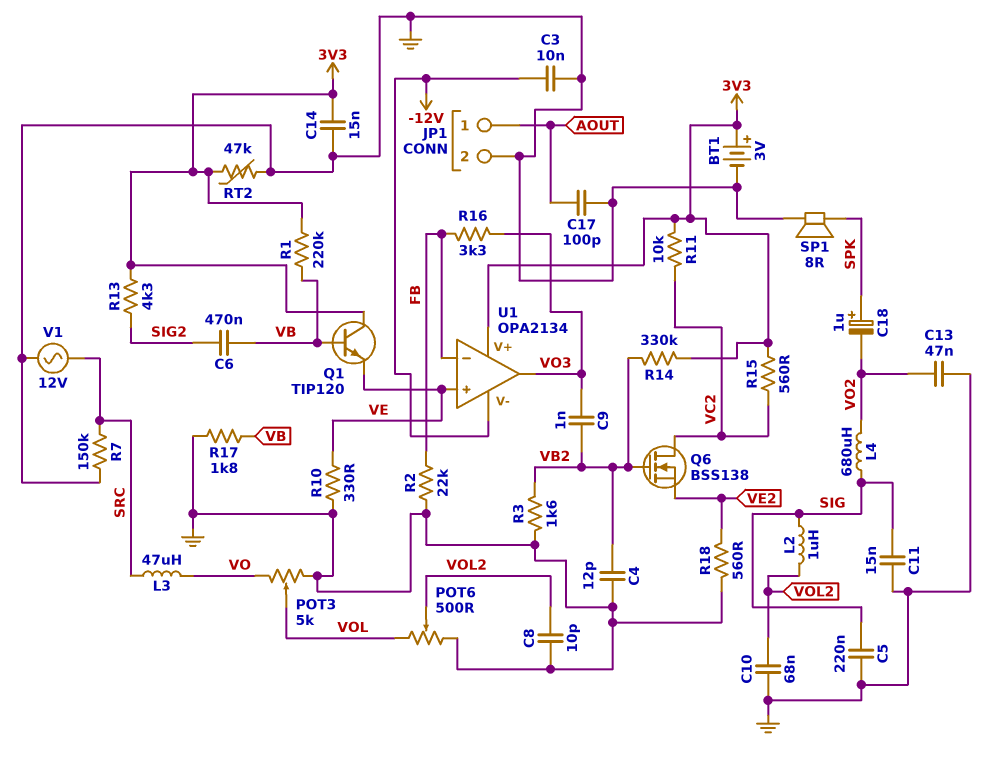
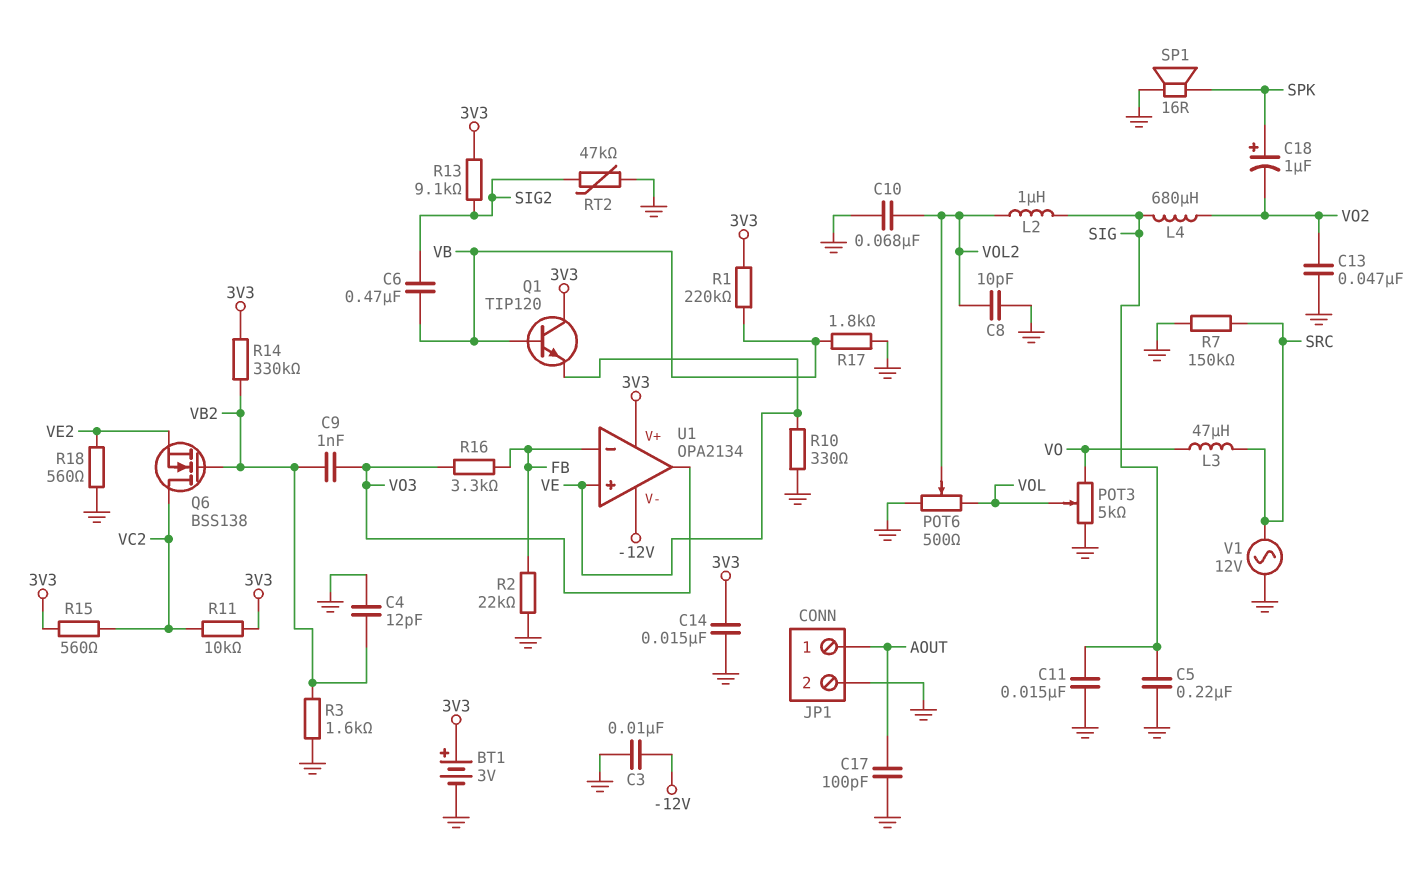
R13: 4.3k (3V3, SIG2) -> 9.1k (3V3, SIG2)
RT2: 47k (3V3, GND) -> 47k (GND, SIG2)
SP1: speaker 8R (GND, SPK) -> speaker 16R (GND, SPK)

